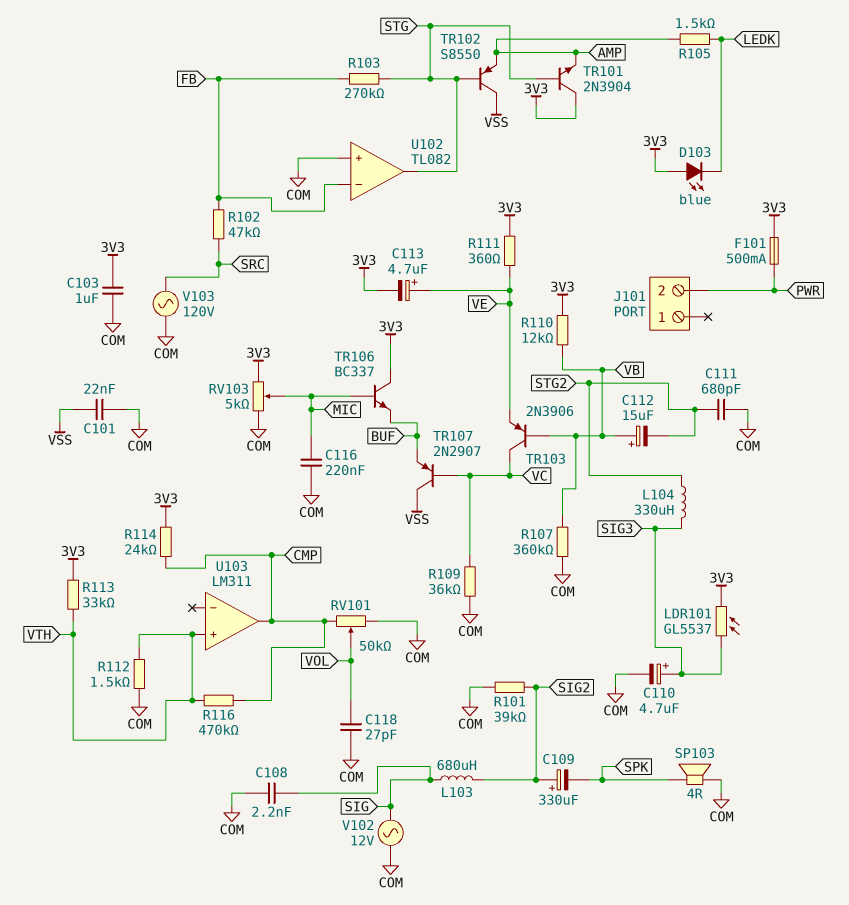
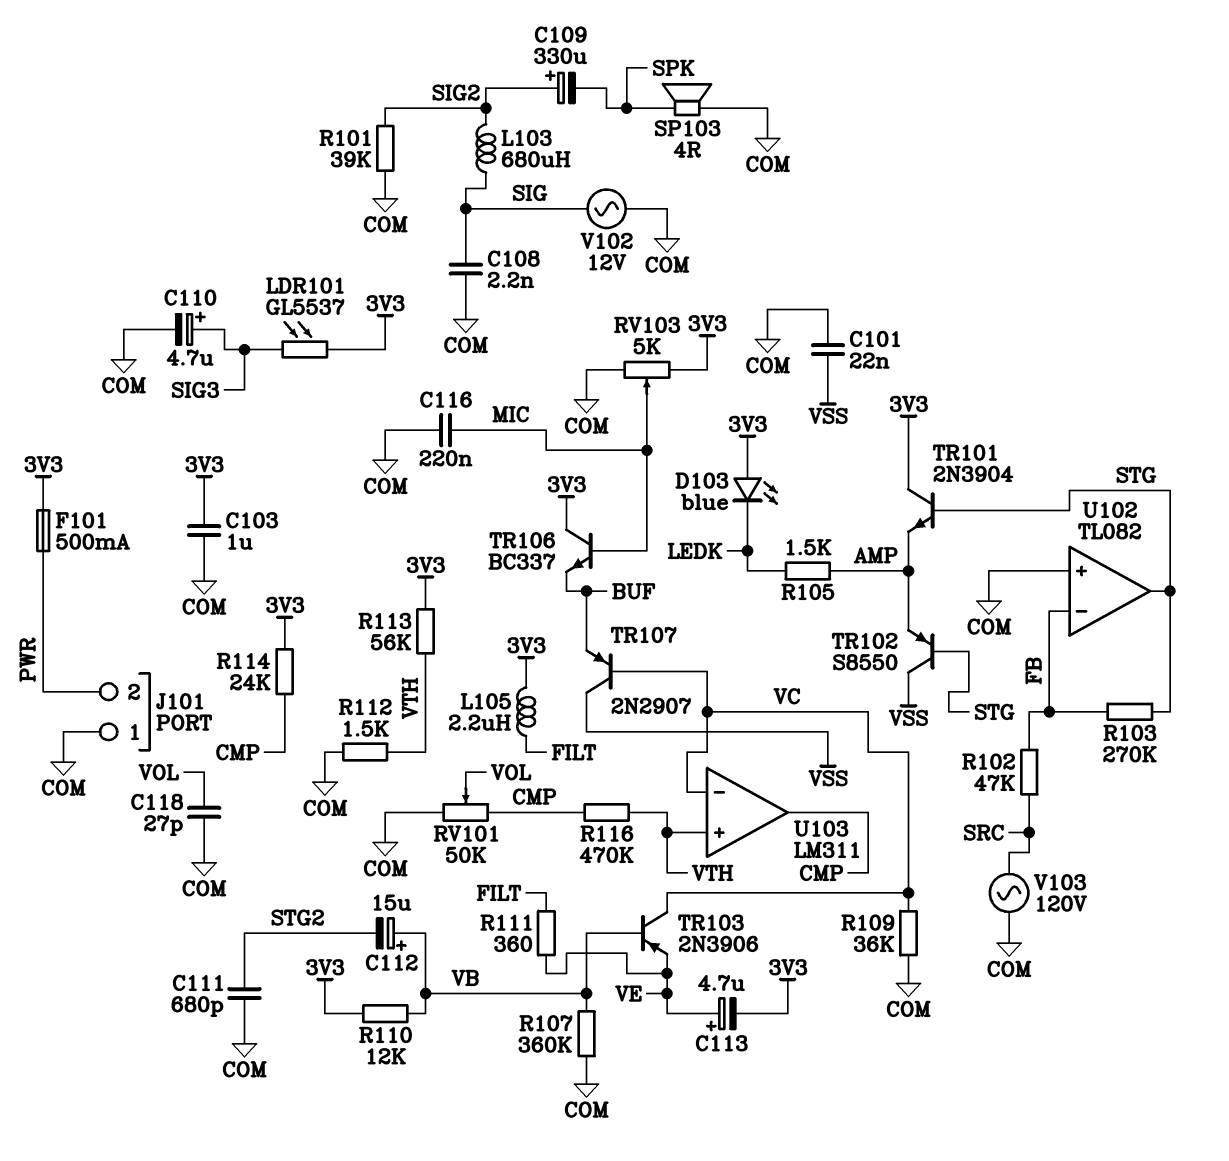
J101 pin 1: none -> COM
L104: 330uH (SIG3, STG2) -> none
L105: none -> 2.2uH (3V3, FILT)
R111: 360 (3V3, VE) -> 360 (FILT, VE)
R113: 33k (3V3, VTH) -> 56k (3V3, VTH)
U103 pin in-: none -> VC

